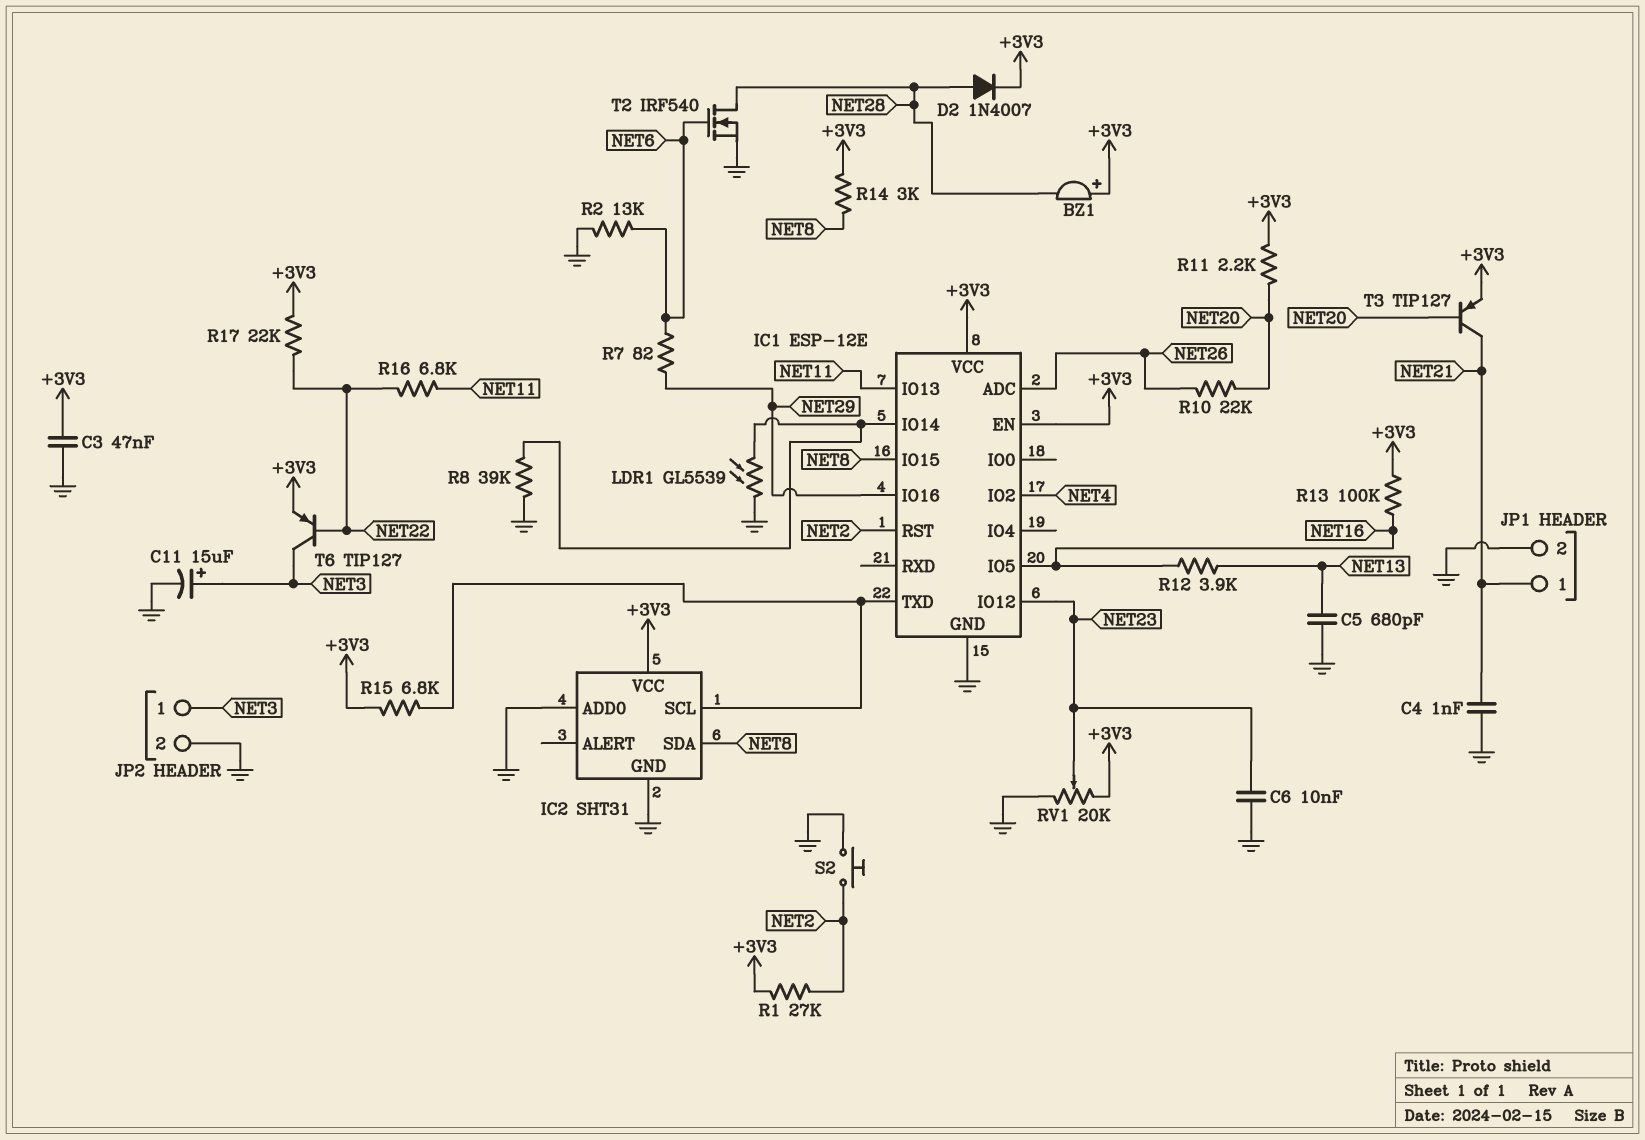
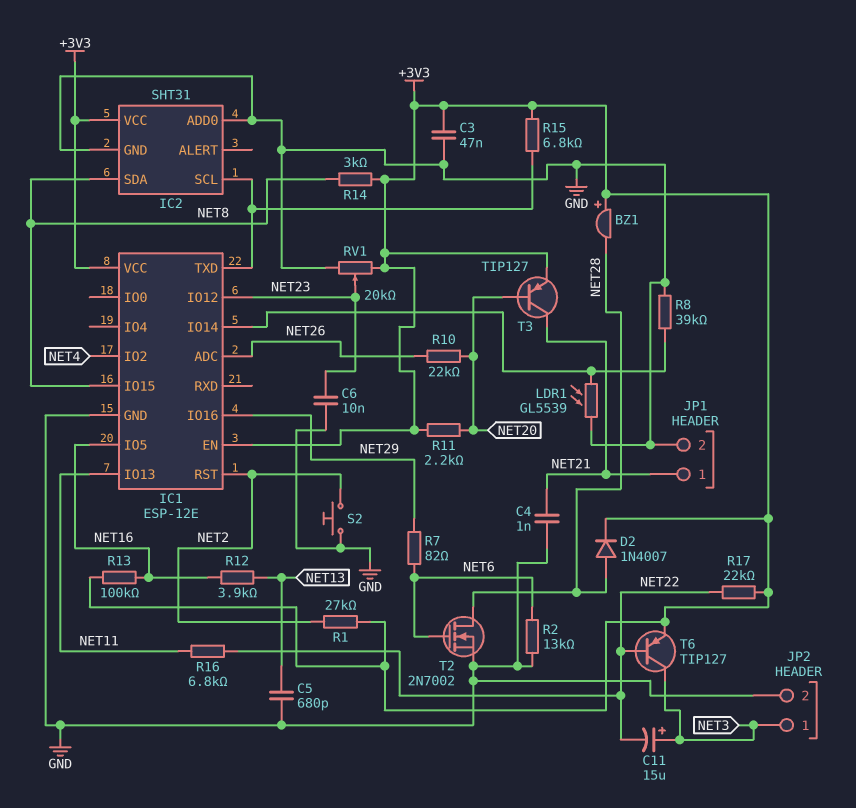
C11: 15uF (plus NET3, minus GND) -> 15uF (plus NET3, minus NET22)
T2: NMOS IRF540 (G NET6, D NET28, S GND) -> NMOS 2N7002 (G NET6, D NET28, S GND)

